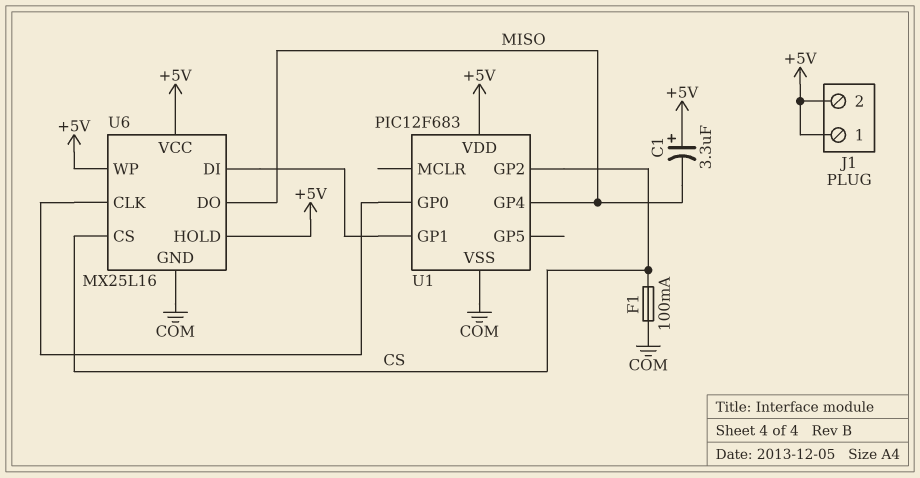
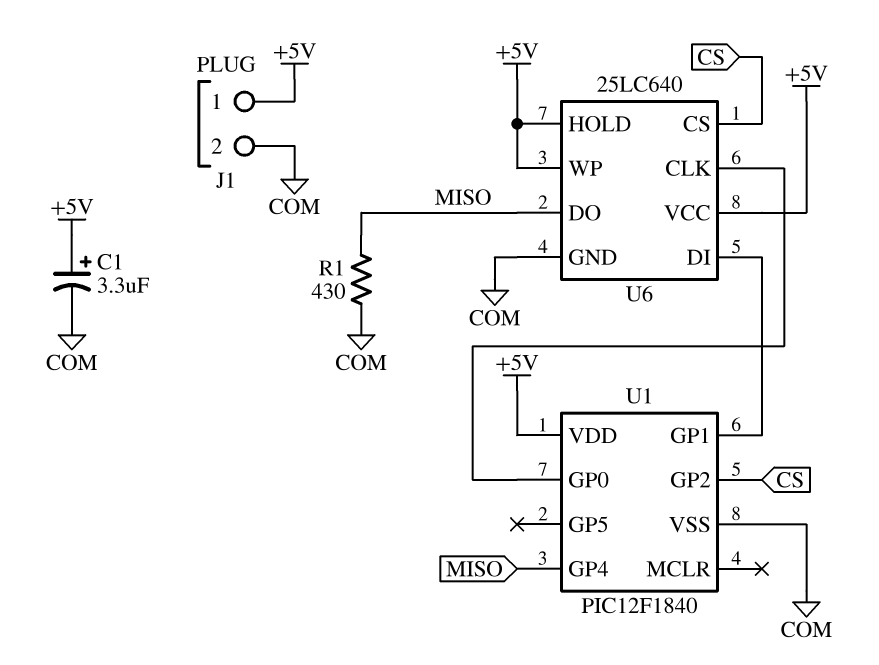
C1: 3.3uF (plus +5V, minus MISO) -> 3.3uF (plus +5V, minus COM)
F1: 100mA (COM, CS) -> none
J1 pin 2: +5V -> COM
R1: none -> 430 (COM, MISO)
U1: PIC12F683 -> PIC12F1840
U6: MX25L16 -> 25LC640

